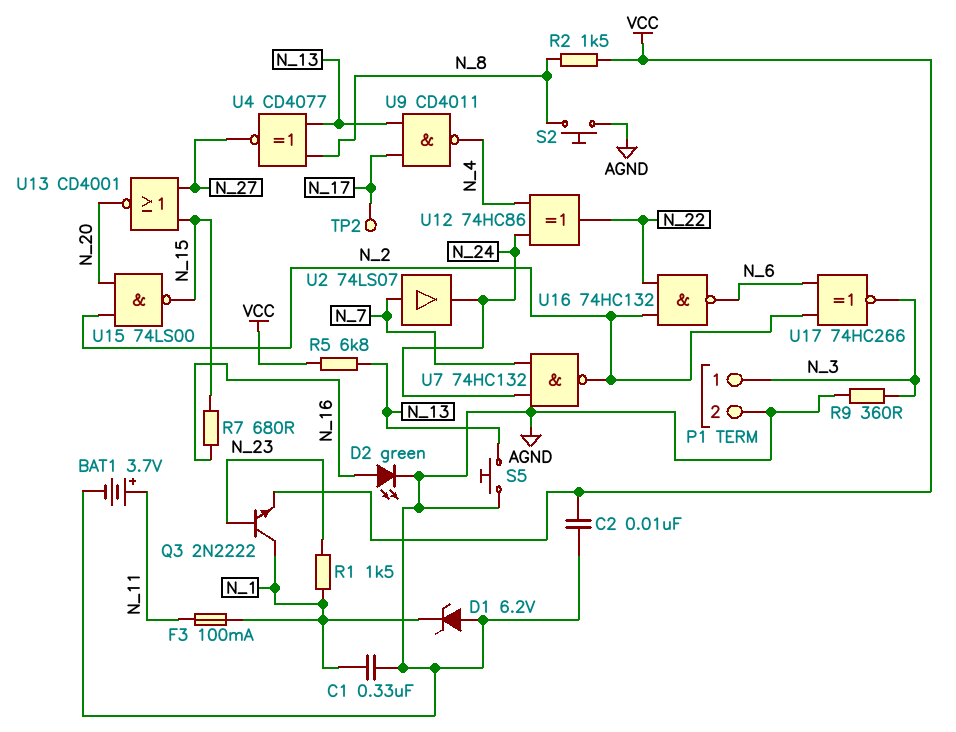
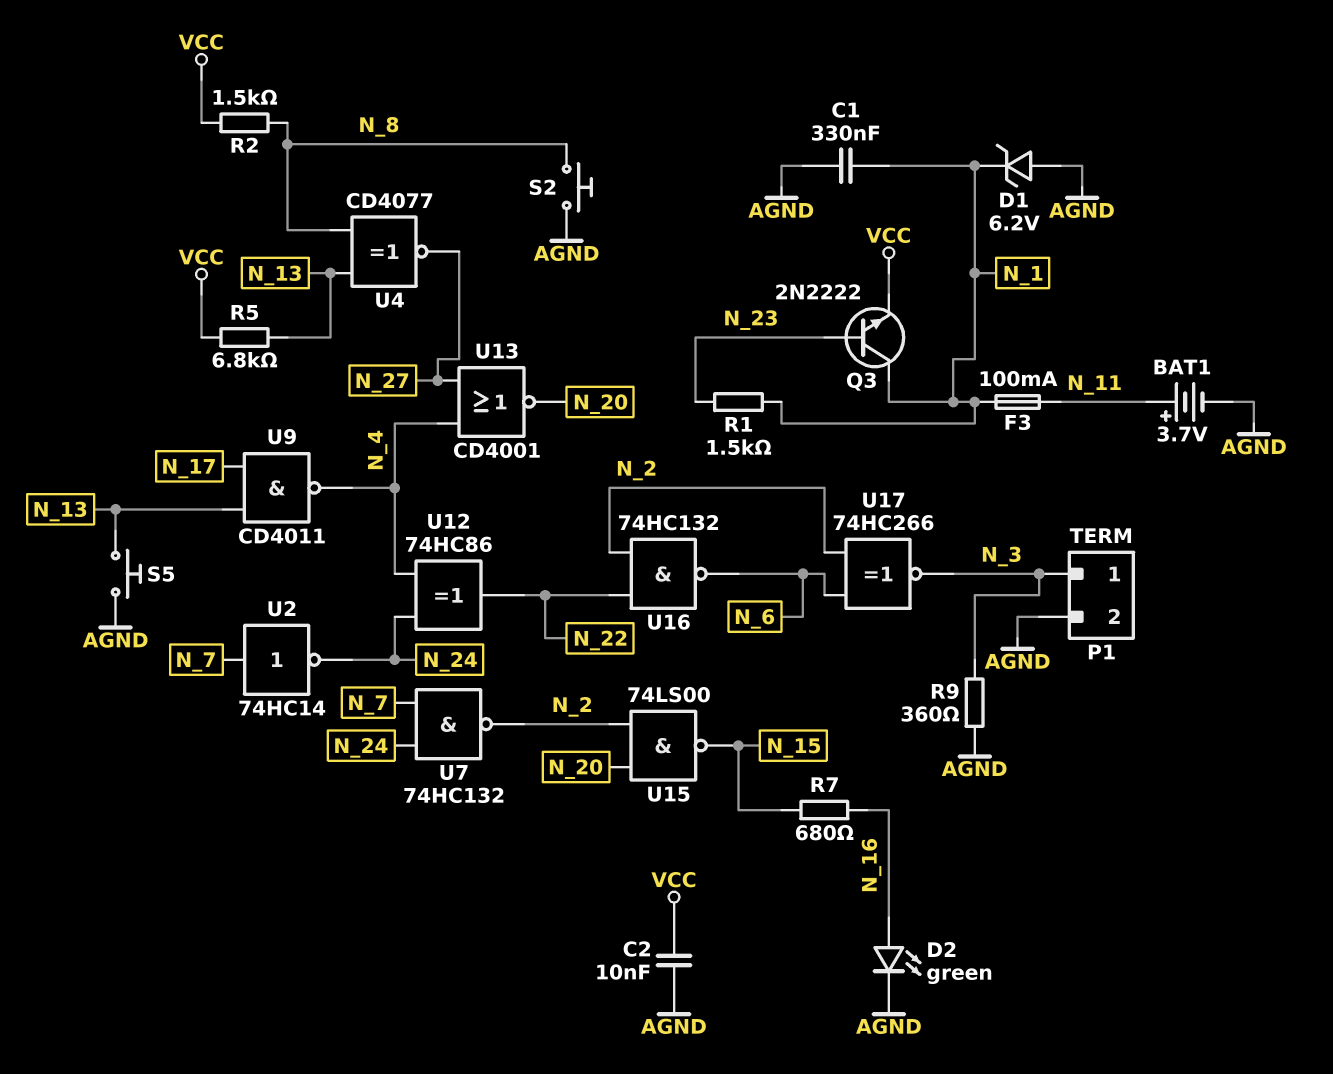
TP2: test point (N_17) -> none
U2: buffer 74LS07 (in N_7, out N_24) -> NOT 74HC14 (in N_7, out N_24)
U13: NOR CD4001 (in N_15, in N_27, out N_20) -> NOR CD4001 (in N_4, in N_27, out N_20)

